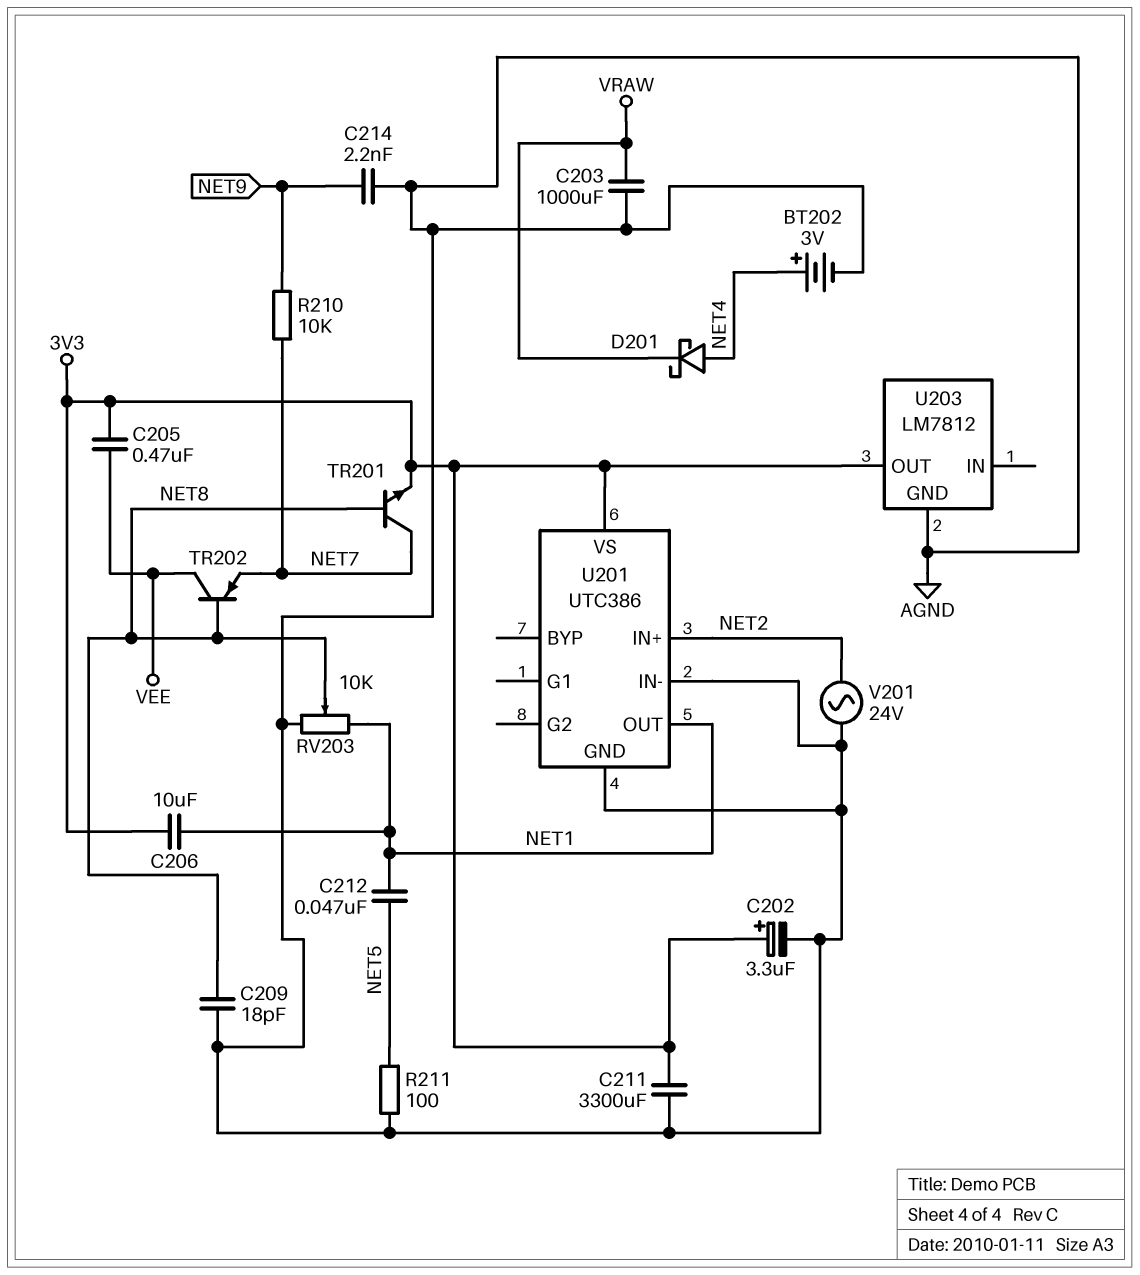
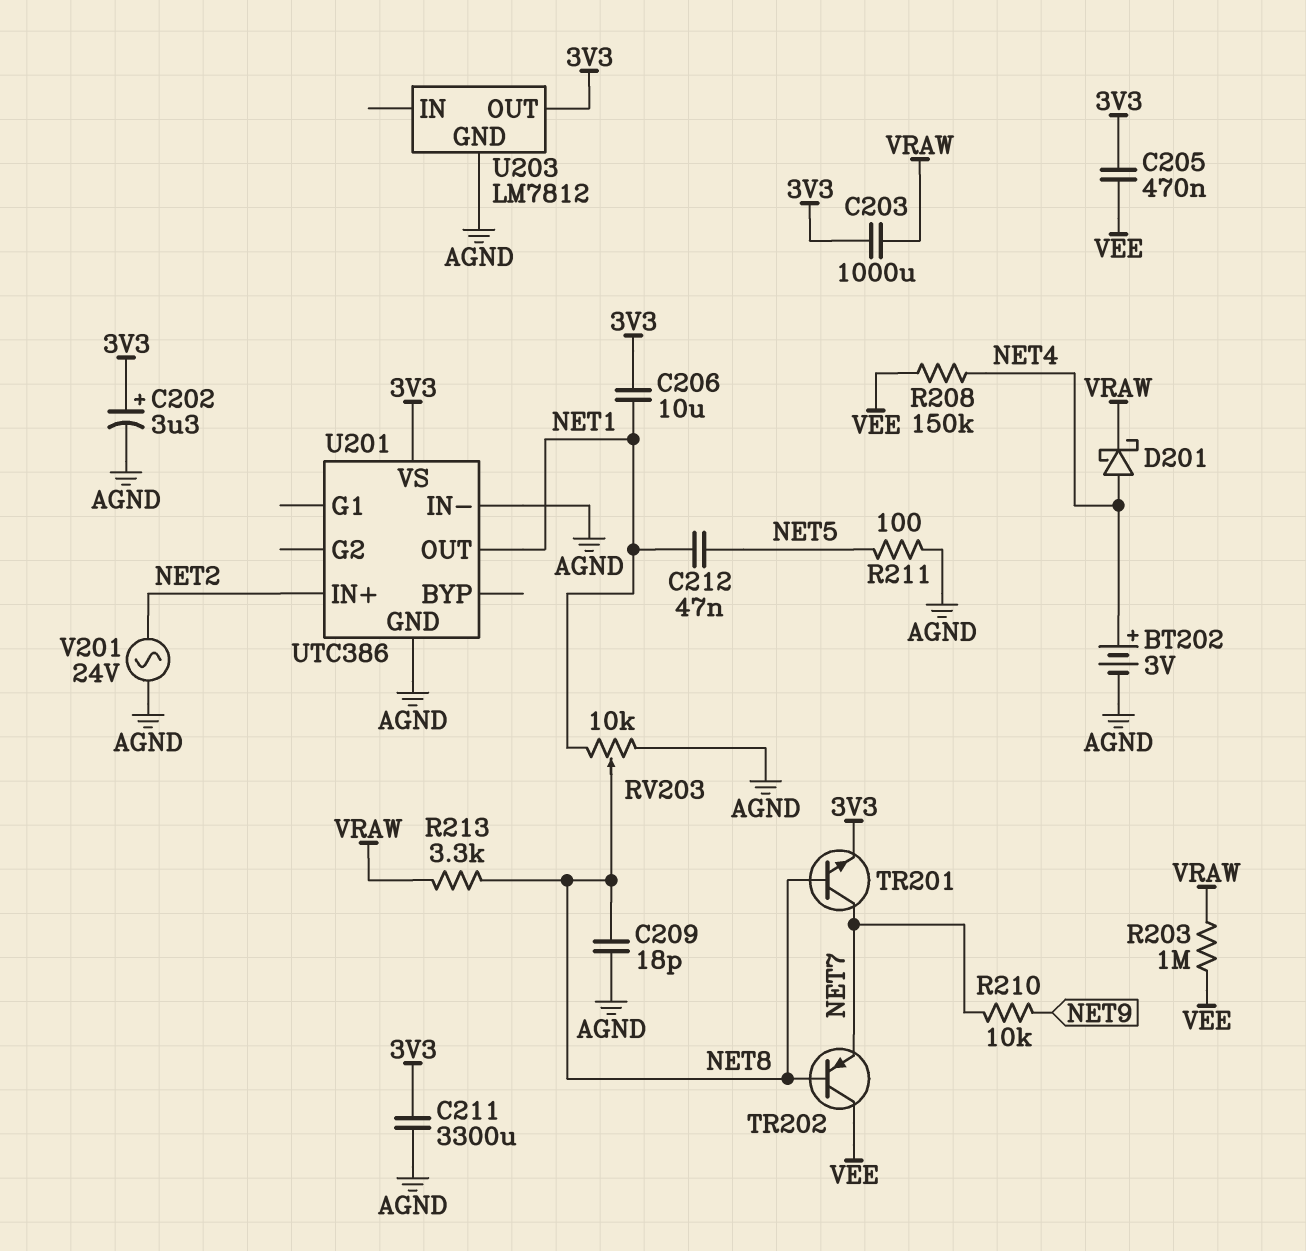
C203: 1000uF (AGND, VRAW) -> 1000uF (3V3, VRAW)
C214: 2.2nF (AGND, NET9) -> none
R203: none -> 1M (VEE, VRAW)
R208: none -> 150k (NET4, VEE)
R213: none -> 3.3k (NET8, VRAW)

